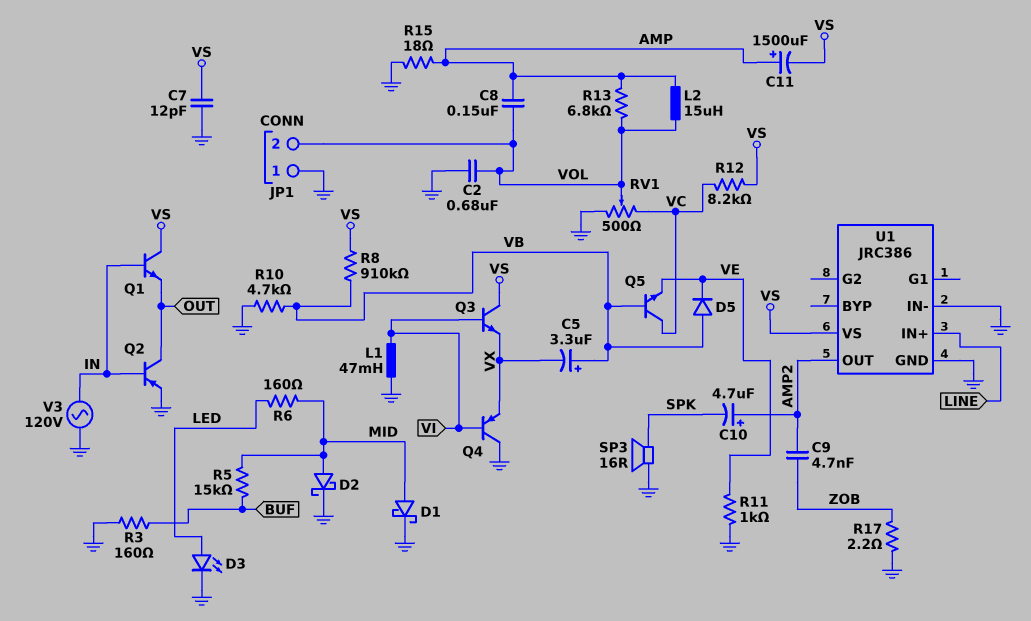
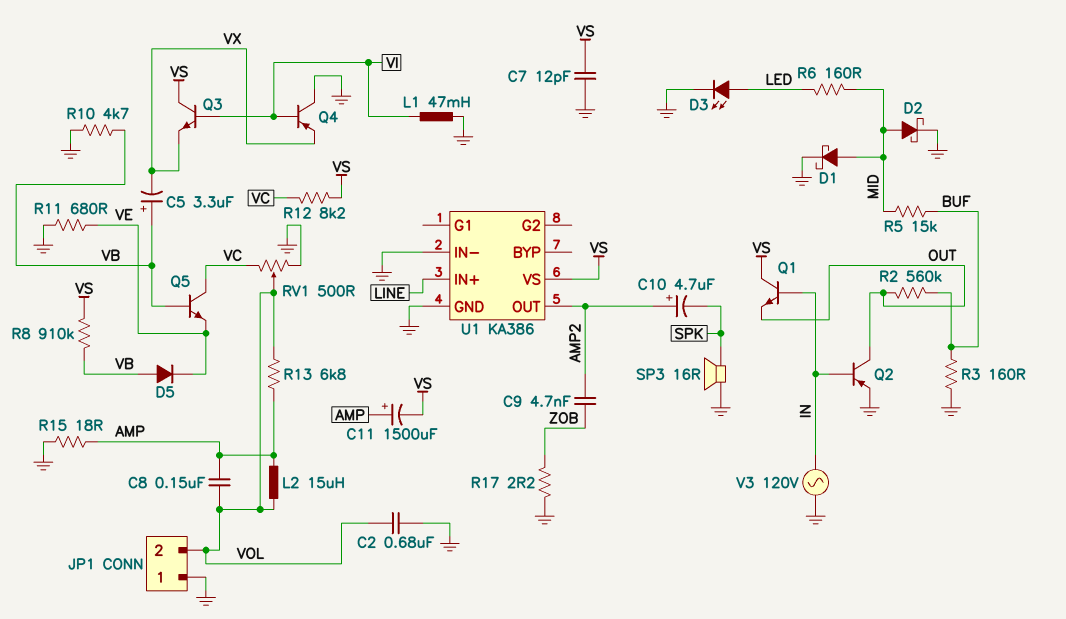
R2: none -> 560k (BUF, OUT)
R11: 1k (GND, VE) -> 680 (GND, VE)
U1: JRC386 -> KA386

